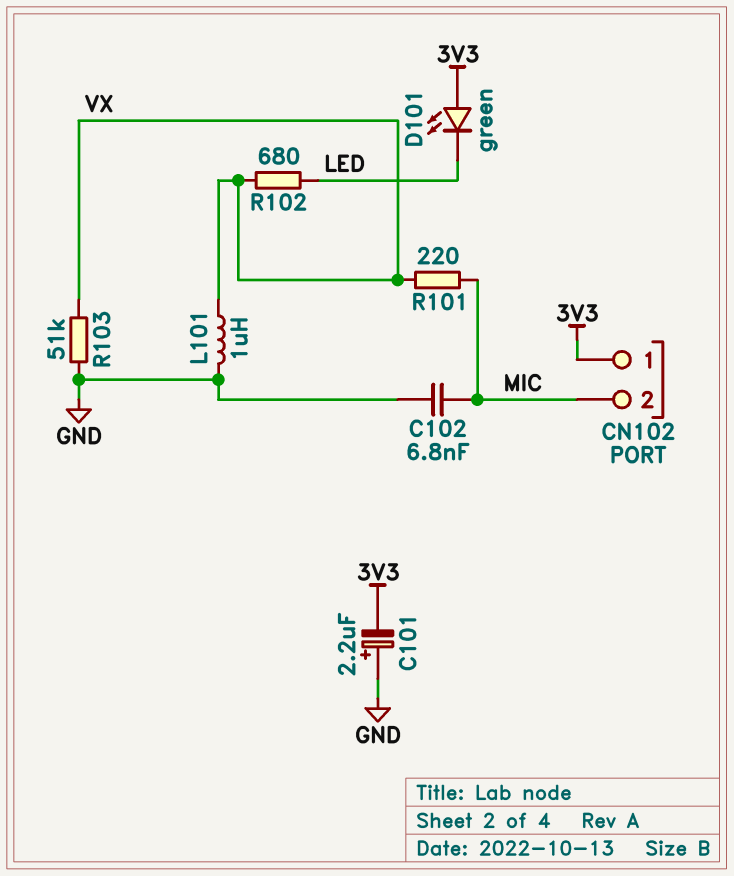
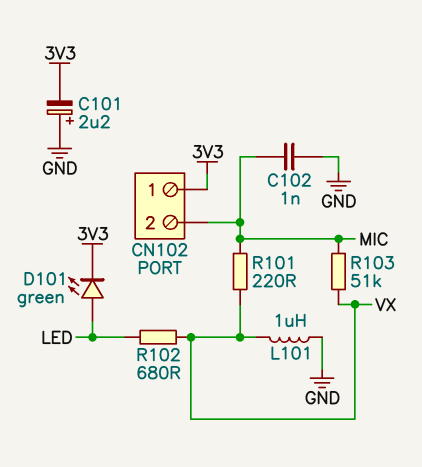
C102: 6.8nF (GND, MIC) -> 1nF (GND, MIC)
D101: LED green (A 3V3, K LED) -> LED green (A LED, K 3V3)
R103: 51k (GND, VX) -> 51k (MIC, VX)

